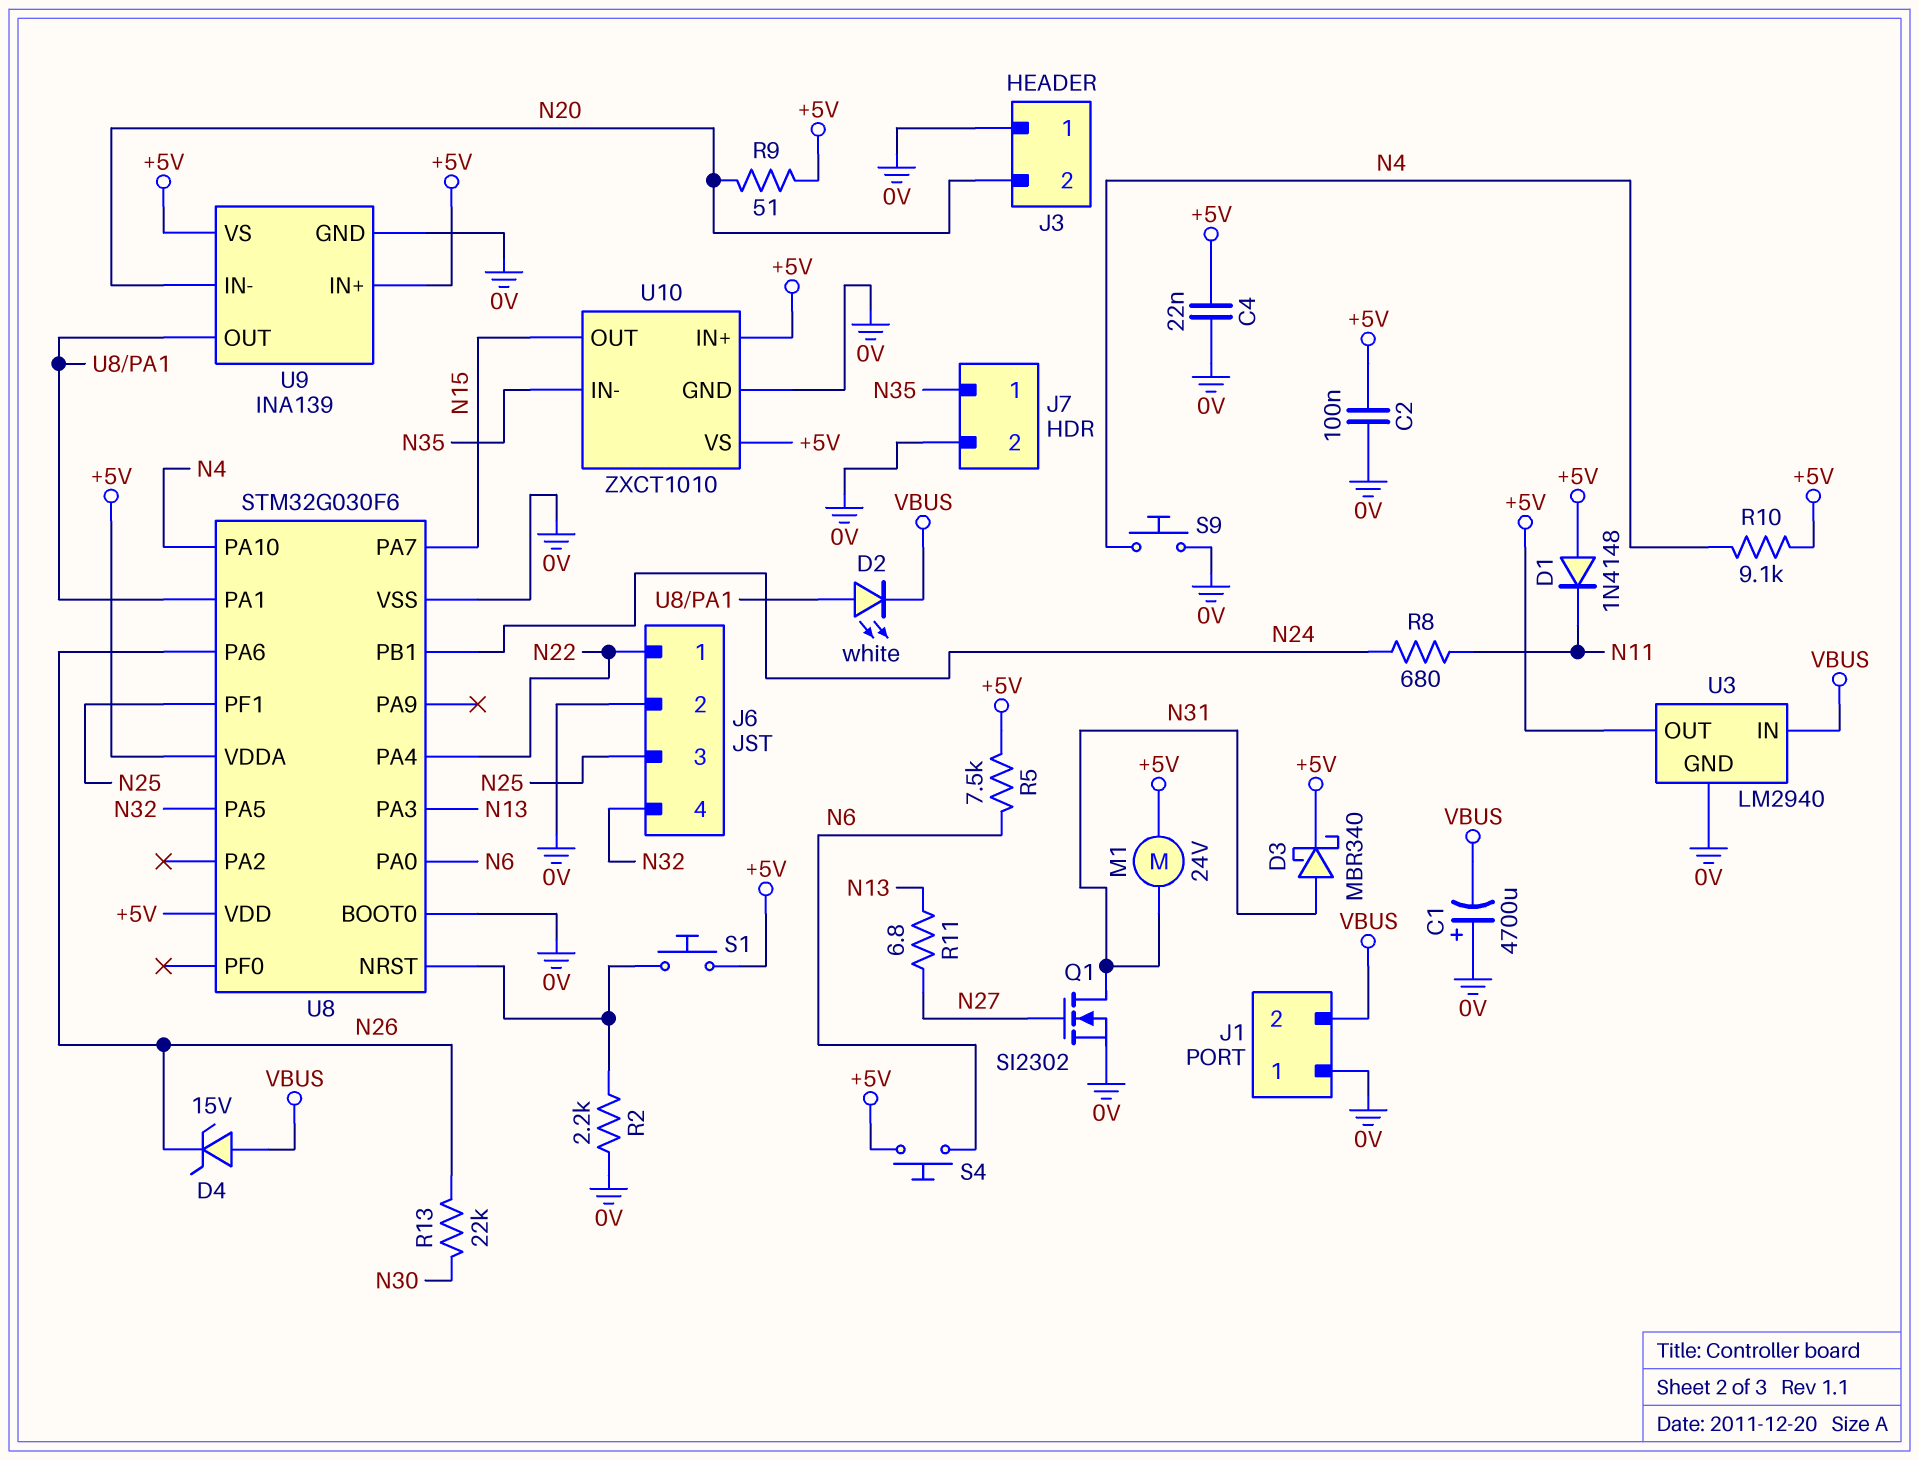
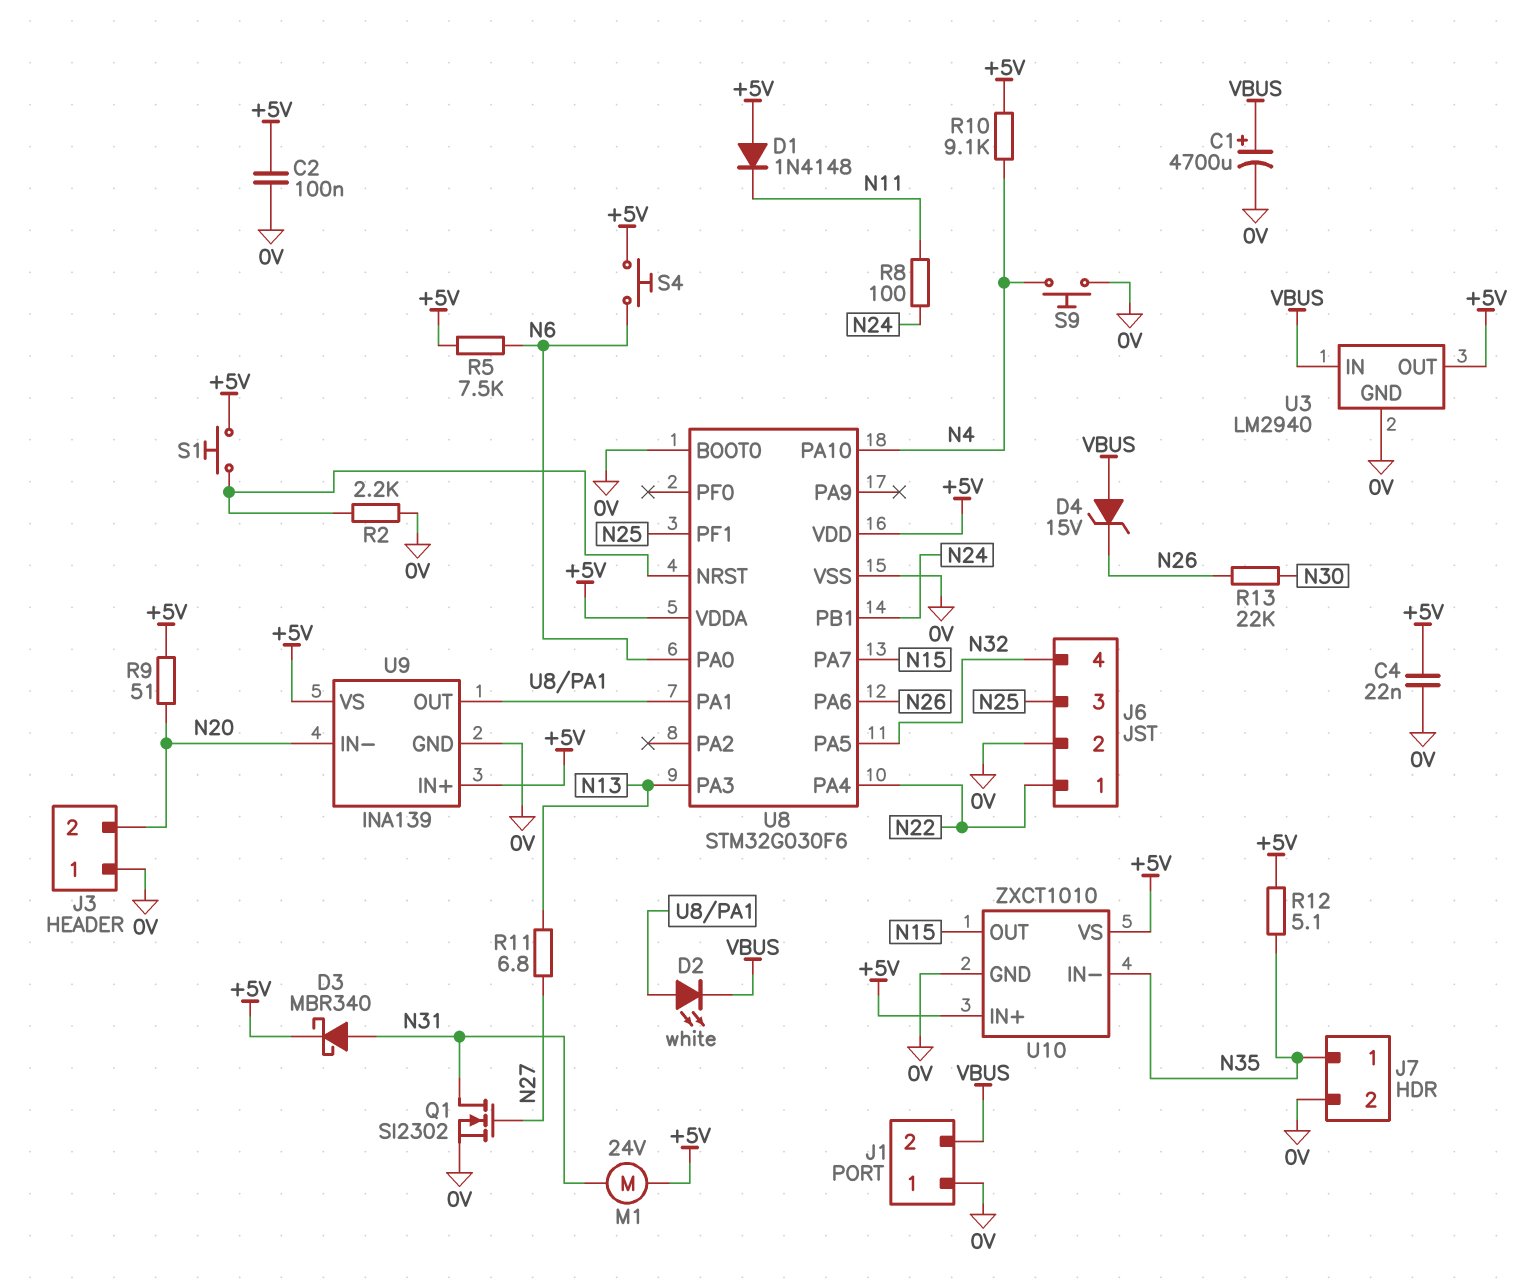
C1: 4700uF (plus 0V, minus VBUS) -> 4700uF (plus VBUS, minus 0V)
R8: 680 (N11, N24) -> 100 (N11, N24)
R12: none -> 5.1 (+5V, N35)

